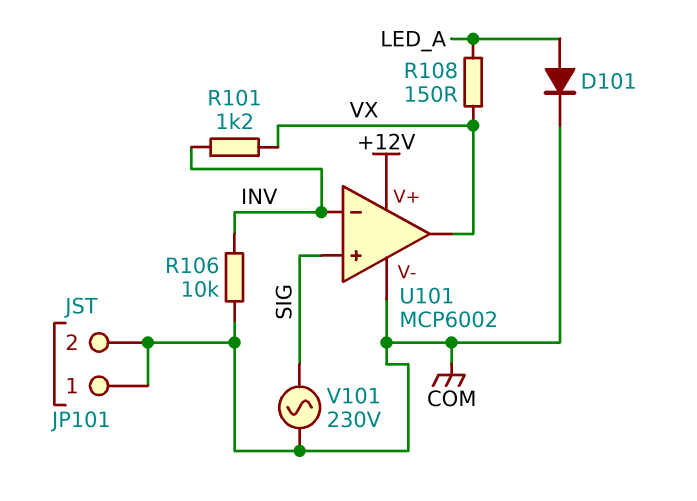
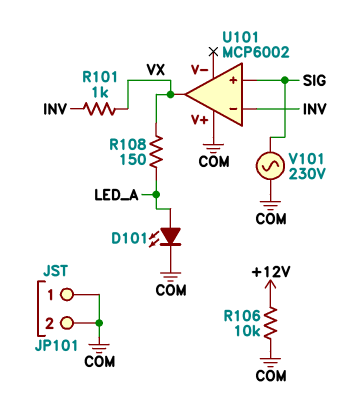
D101: diode (A LED_A, K COM) -> LED (A LED_A, K COM)
R101: 1.2k (INV, VX) -> 1k (INV, VX)
R106: 10k (COM, INV) -> 10k (+12V, COM)
U101 pin V+: +12V -> COM
U101 pin V-: COM -> none

